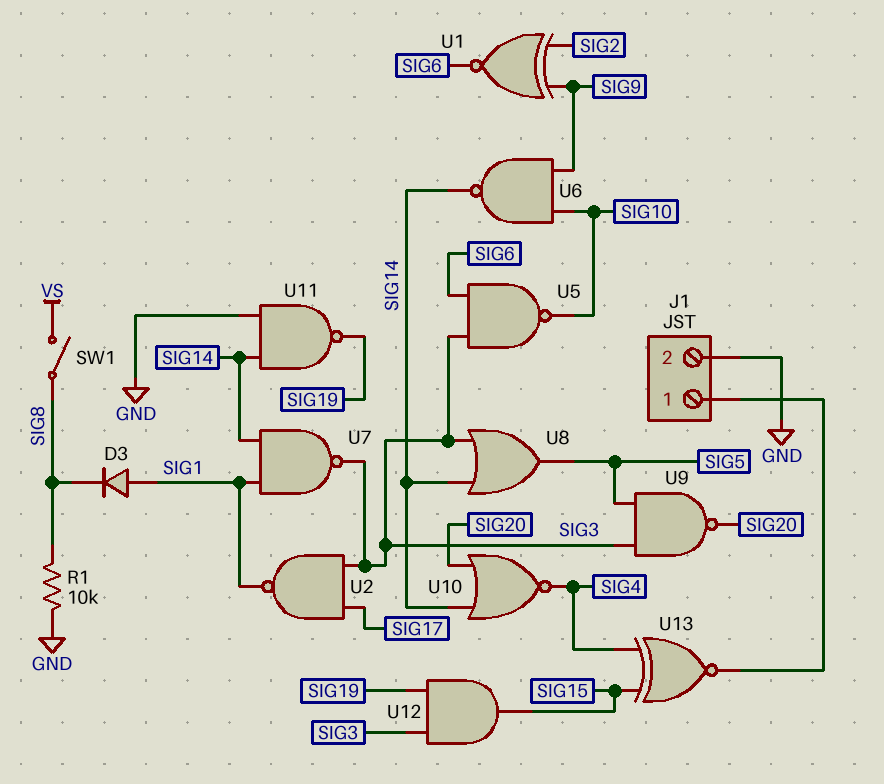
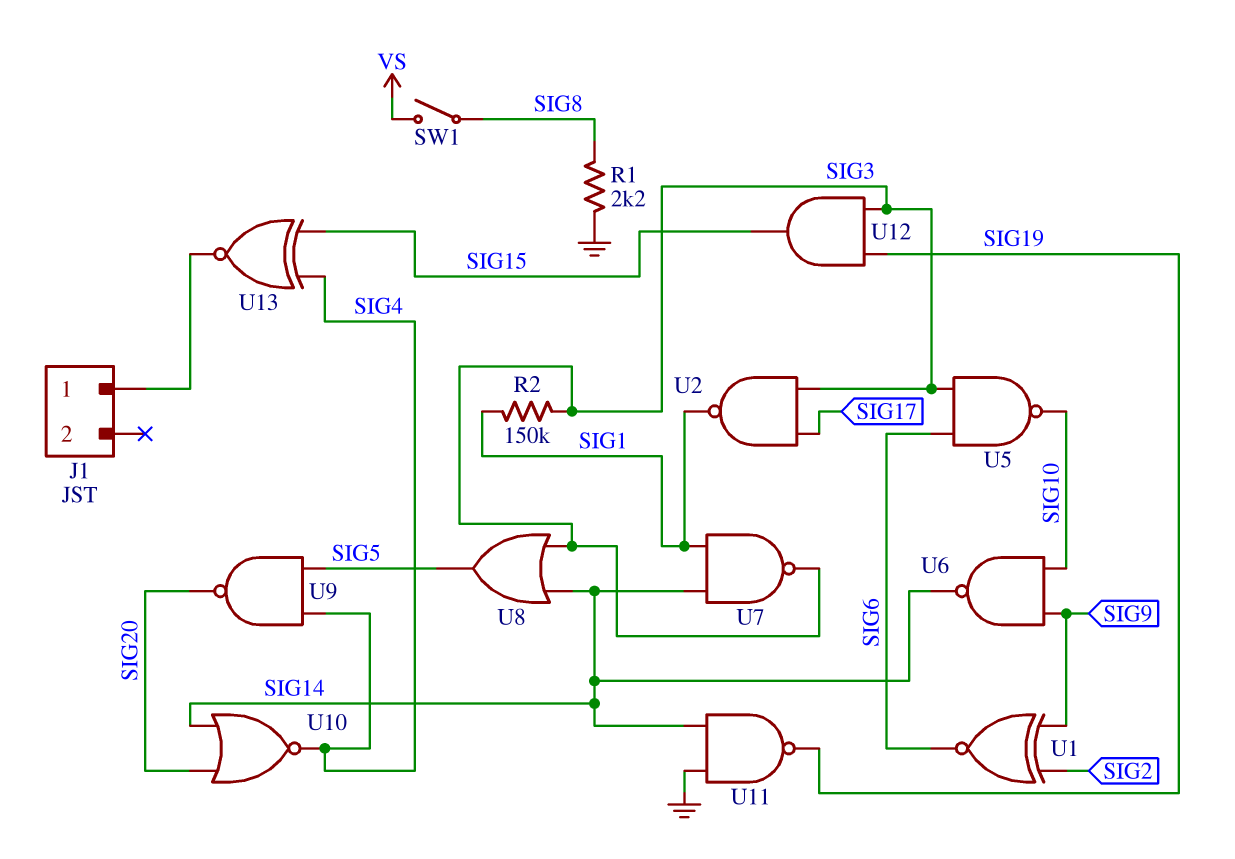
D3: diode (A SIG1, K SIG8) -> none
J1 pin 2: GND -> none
R1: 10k (GND, SIG8) -> 2.2k (GND, SIG8)
R2: none -> 150k (SIG1, SIG3)
U9: NAND (in SIG3, in SIG5, out SIG20) -> NAND (in SIG4, in SIG5, out SIG20)

